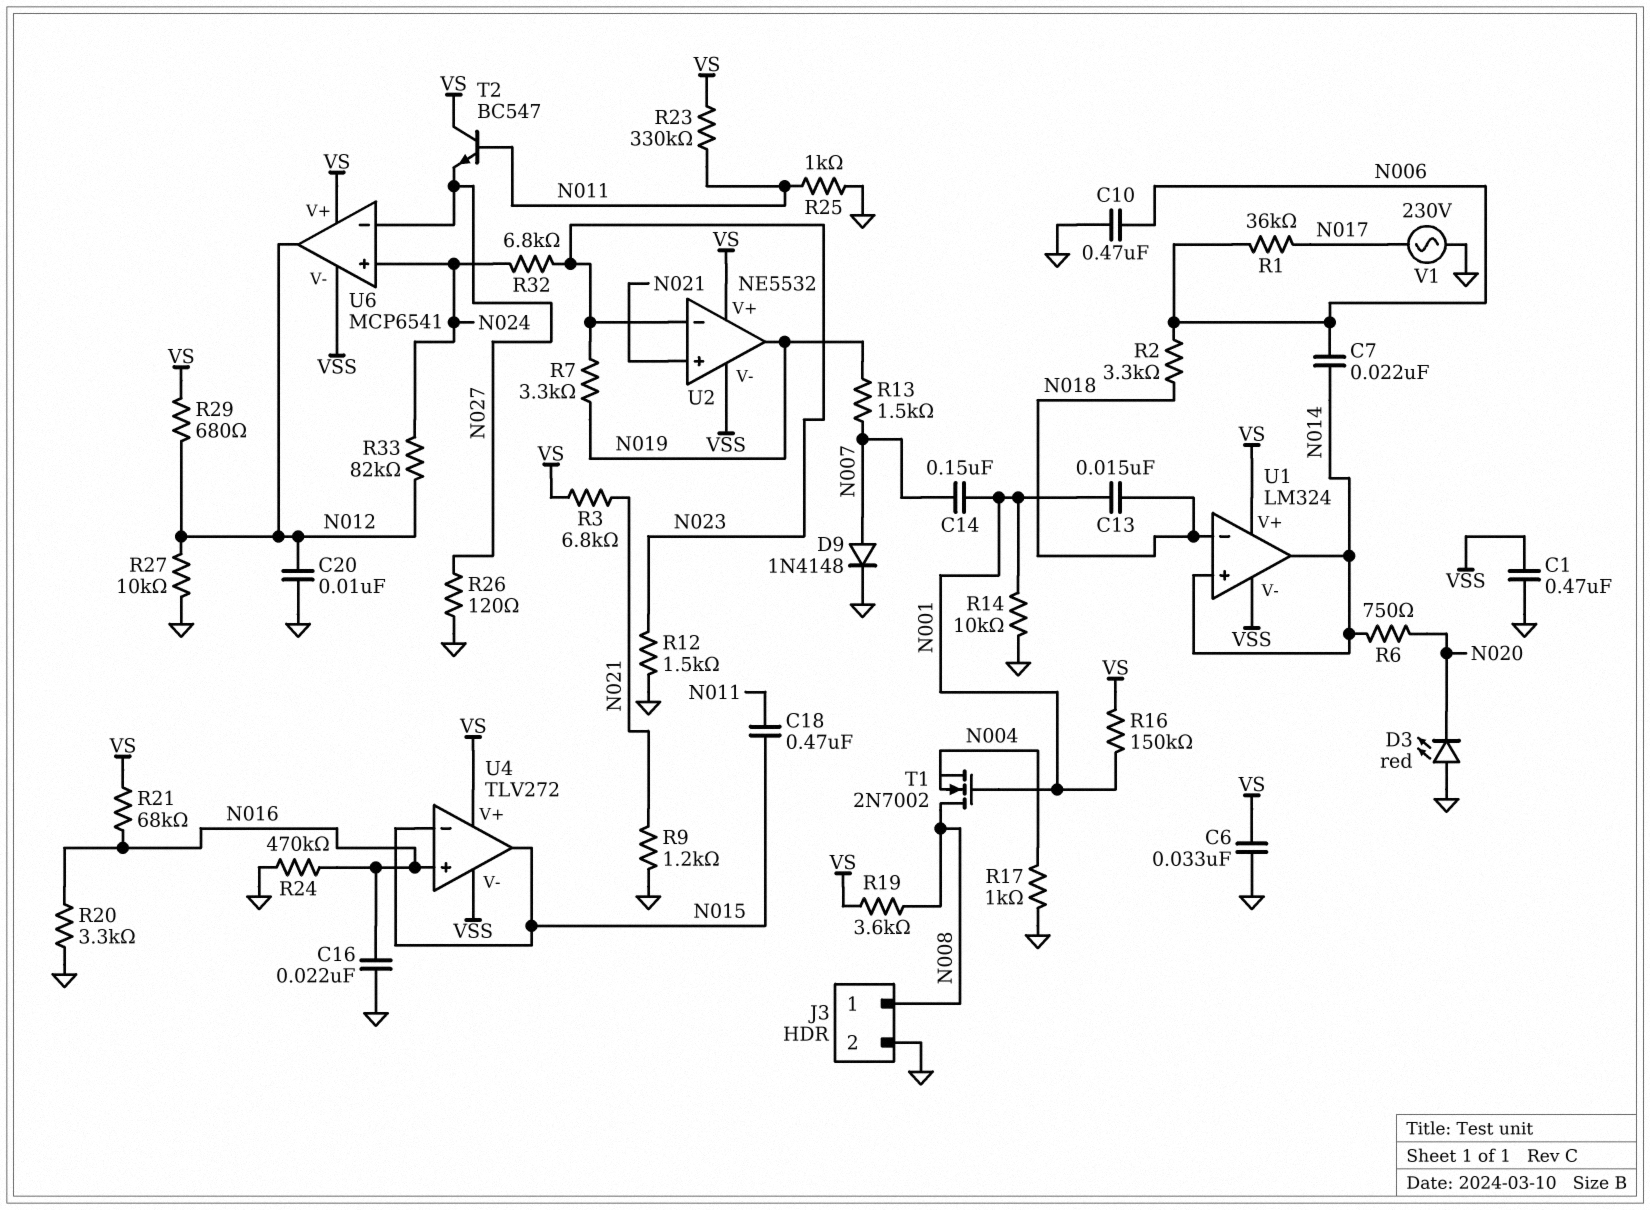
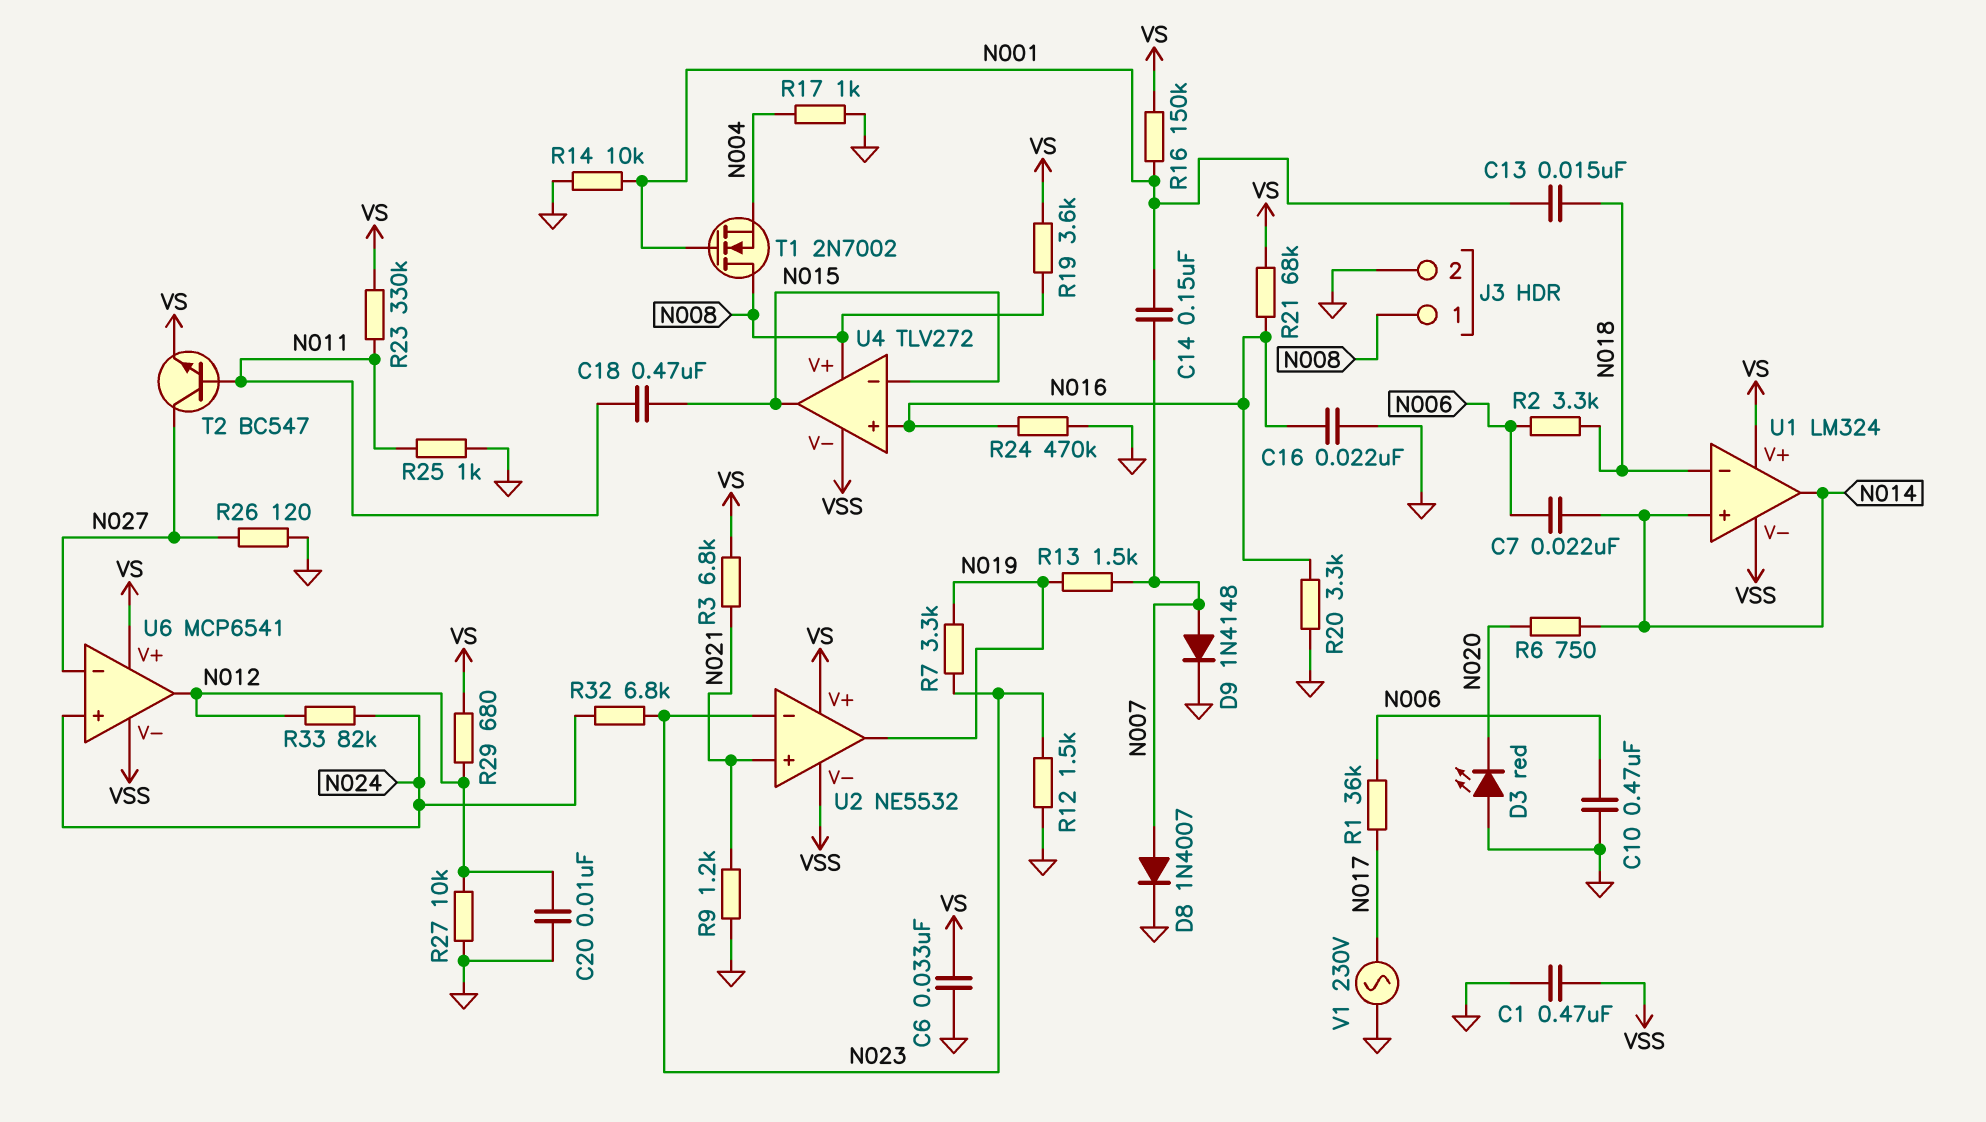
D8: none -> diode 1N4007 (A N007, K GND)
T2: NPN BC547 (B N011, C VS, E N027) -> NPN BC547 (B N011, C N027, E VS)
U4 pin V+: VS -> N008

